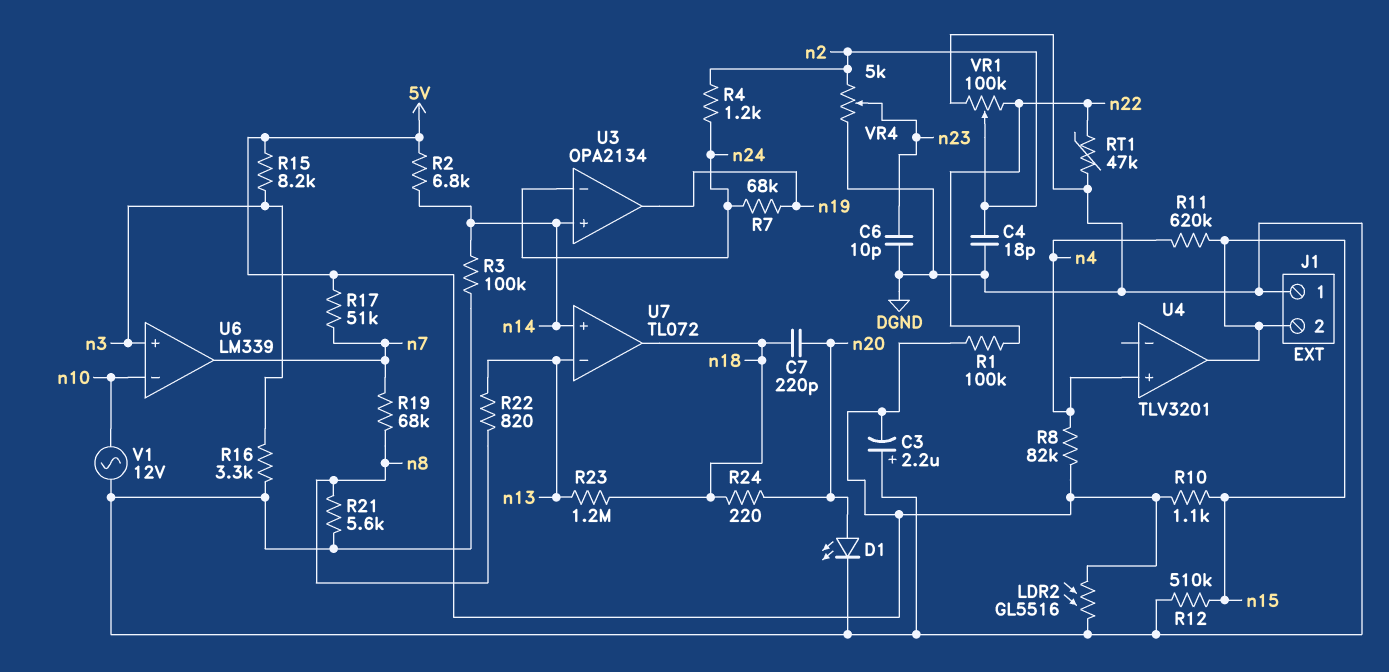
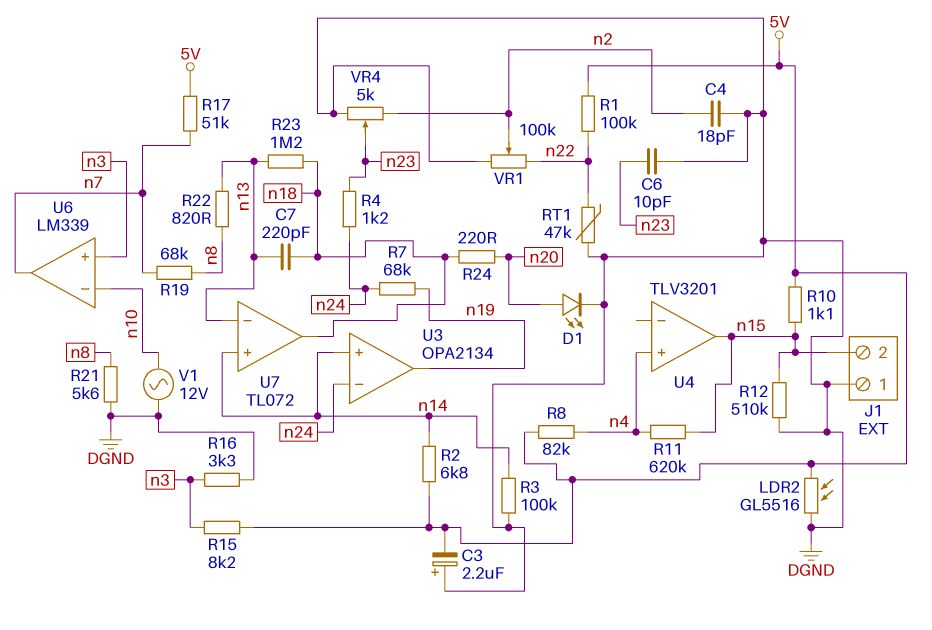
C7: 220pF (n18, n20) -> 220pF (n13, n18)
R4: 1.2k (n2, n24) -> 1.2k (n23, n24)

